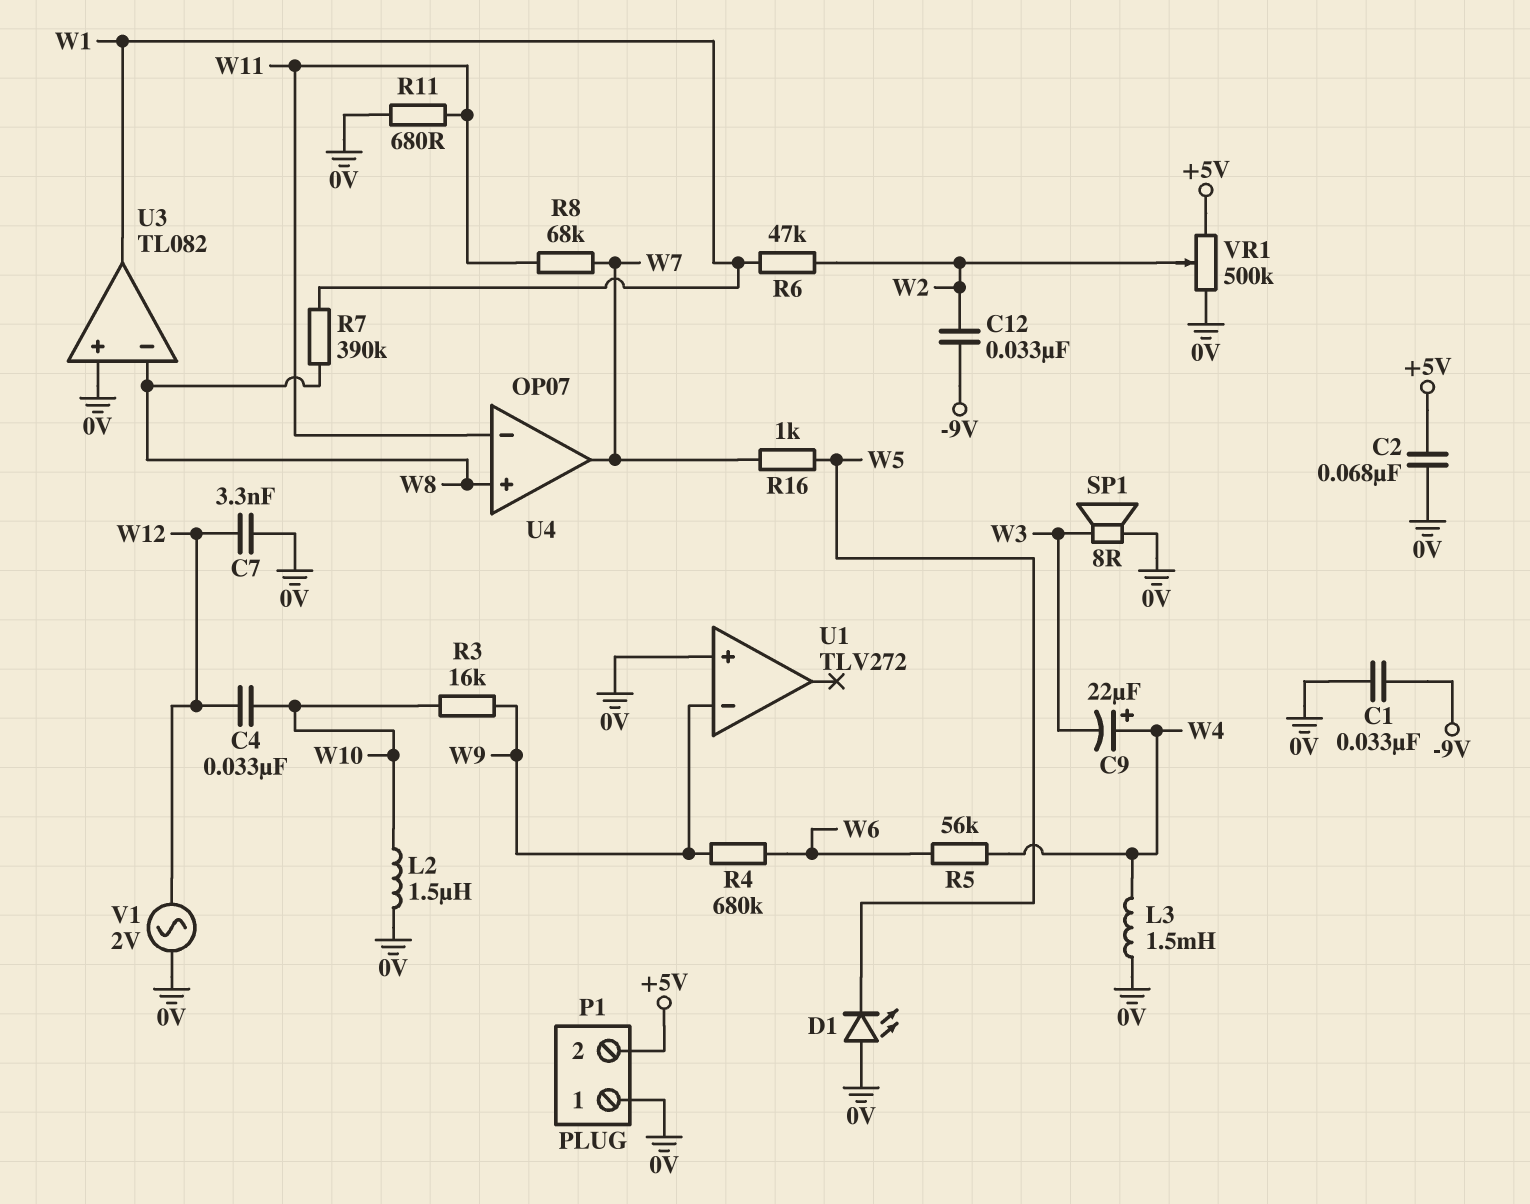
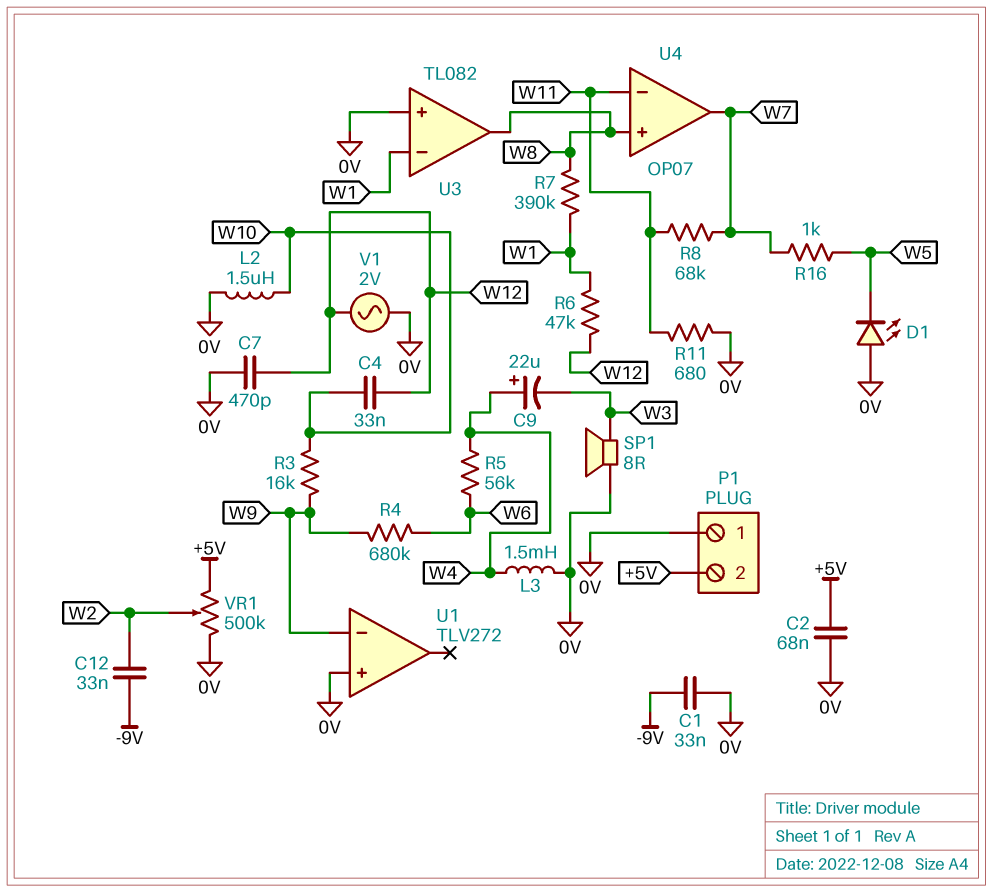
C7: 3.3nF (0V, W12) -> 470pF (0V, W12)
R6: 47k (W1, W2) -> 47k (W1, W12)
U3 pin in-: W8 -> W1
U3 pin out: W1 -> W8

